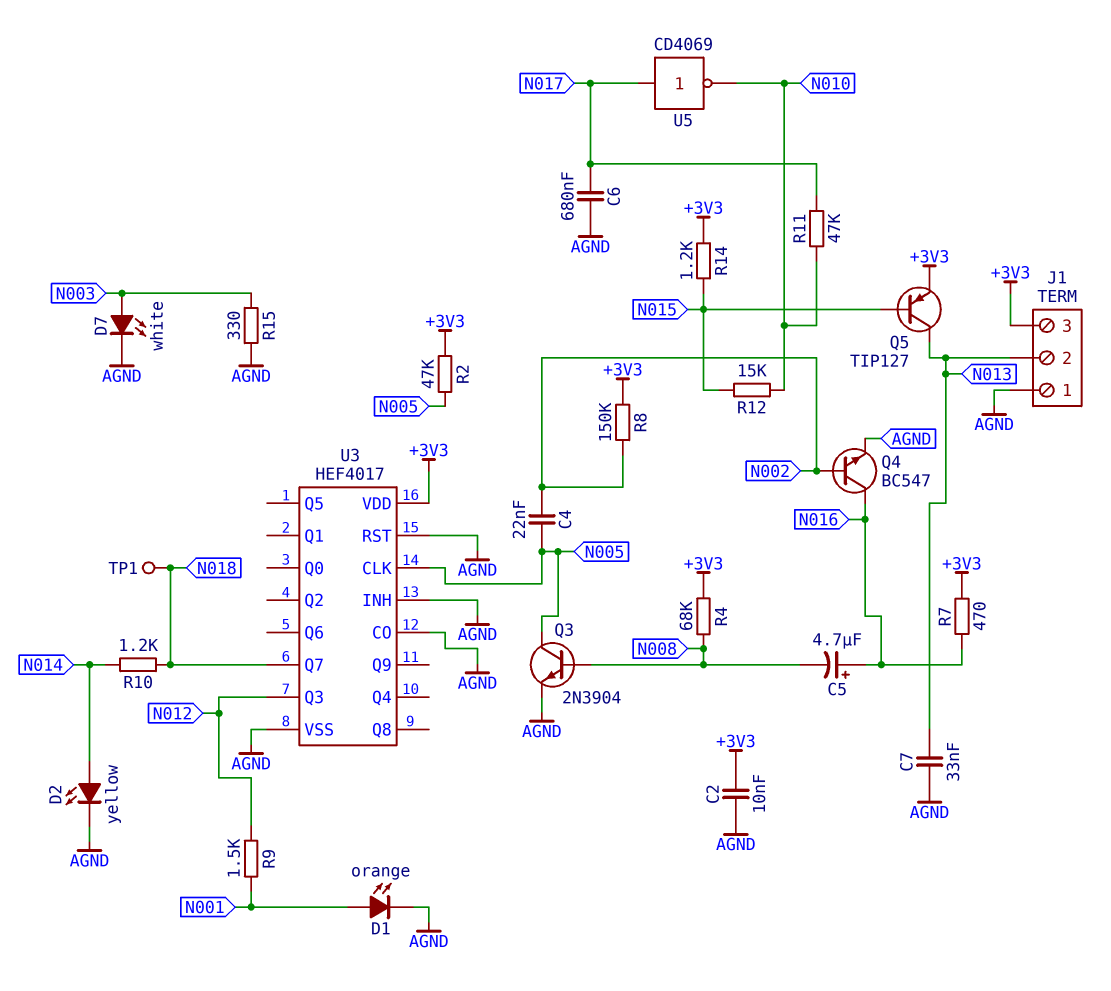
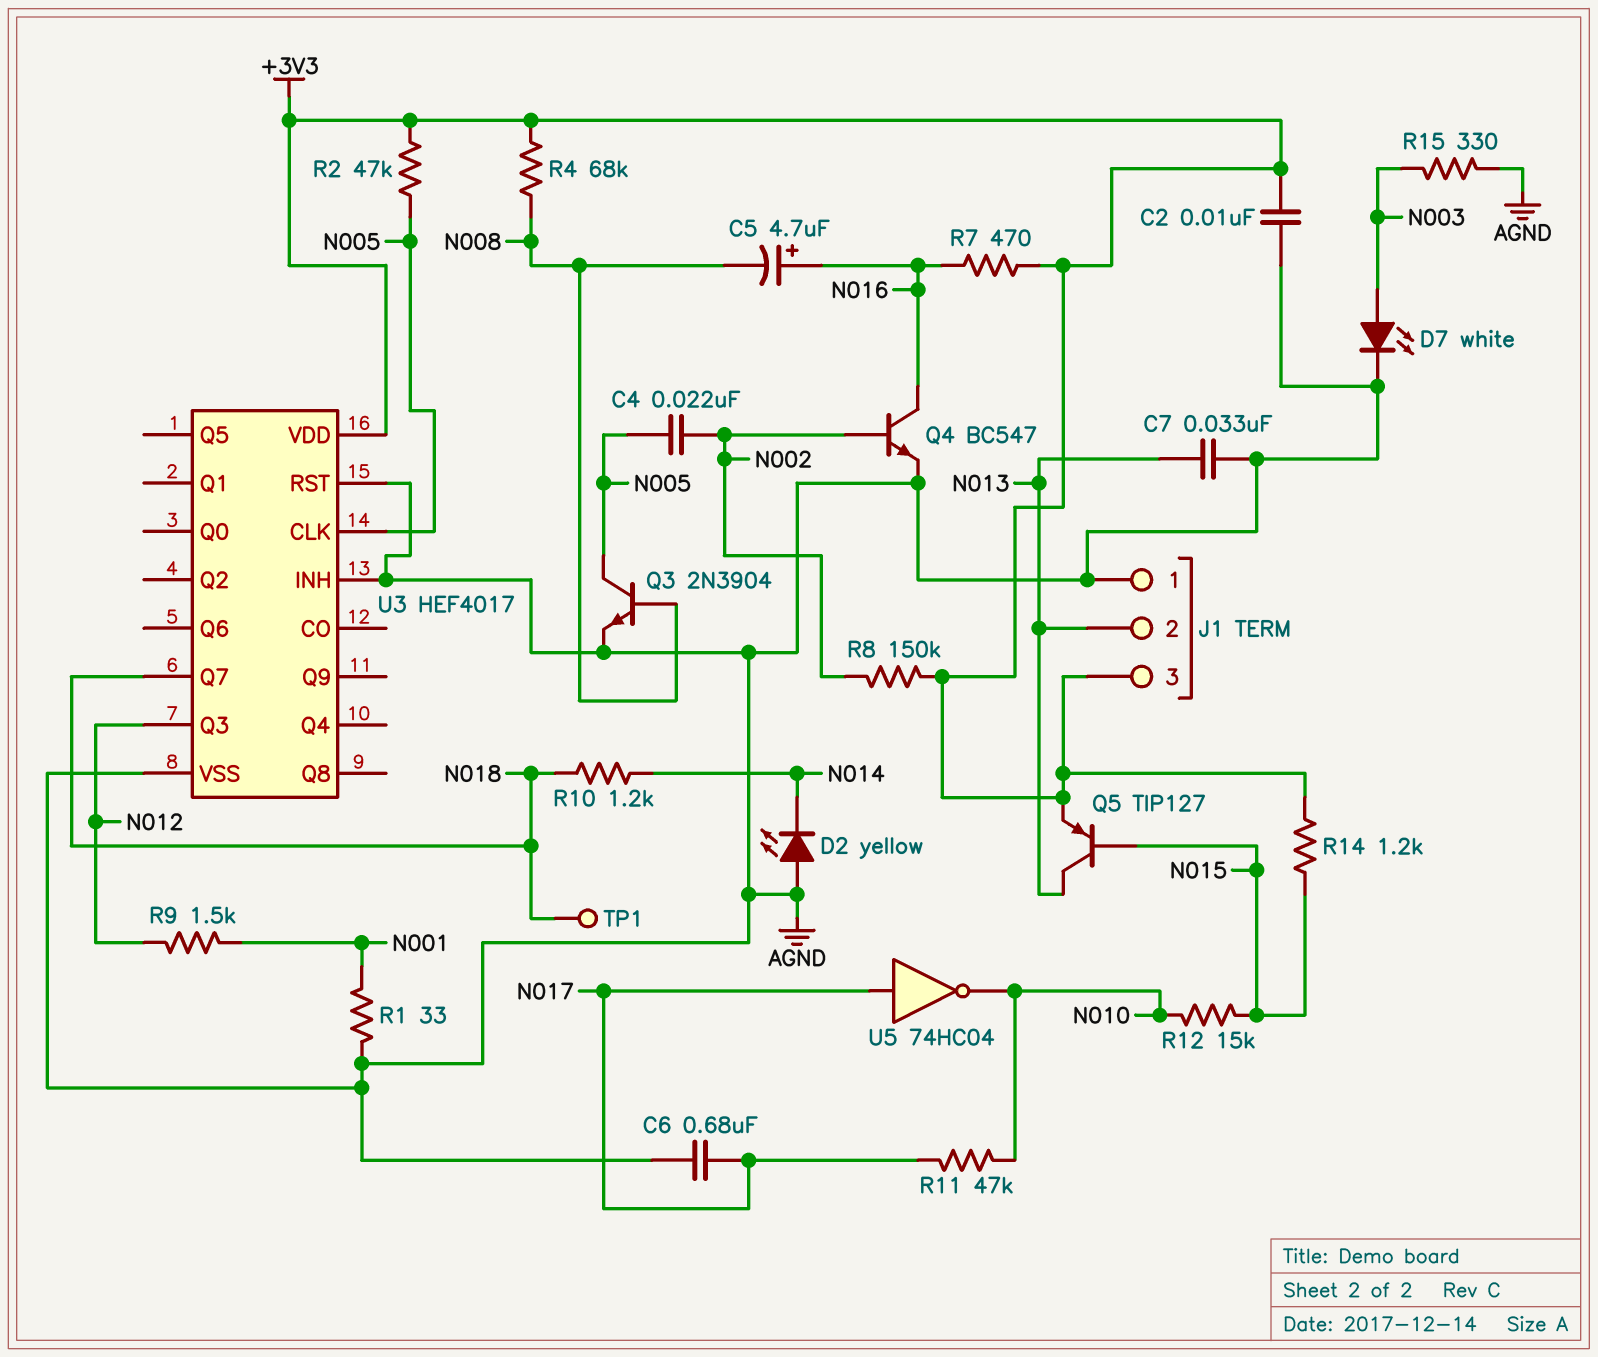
D1: LED orange (A N001, K AGND) -> none
D2: LED yellow (A N014, K AGND) -> LED yellow (A AGND, K N014)
R1: none -> 33 (AGND, N001)
U3 pin CO: AGND -> none
U5: NOT CD4069 (in N017, out N010) -> NOT 74HC04 (in N017, out N010)

